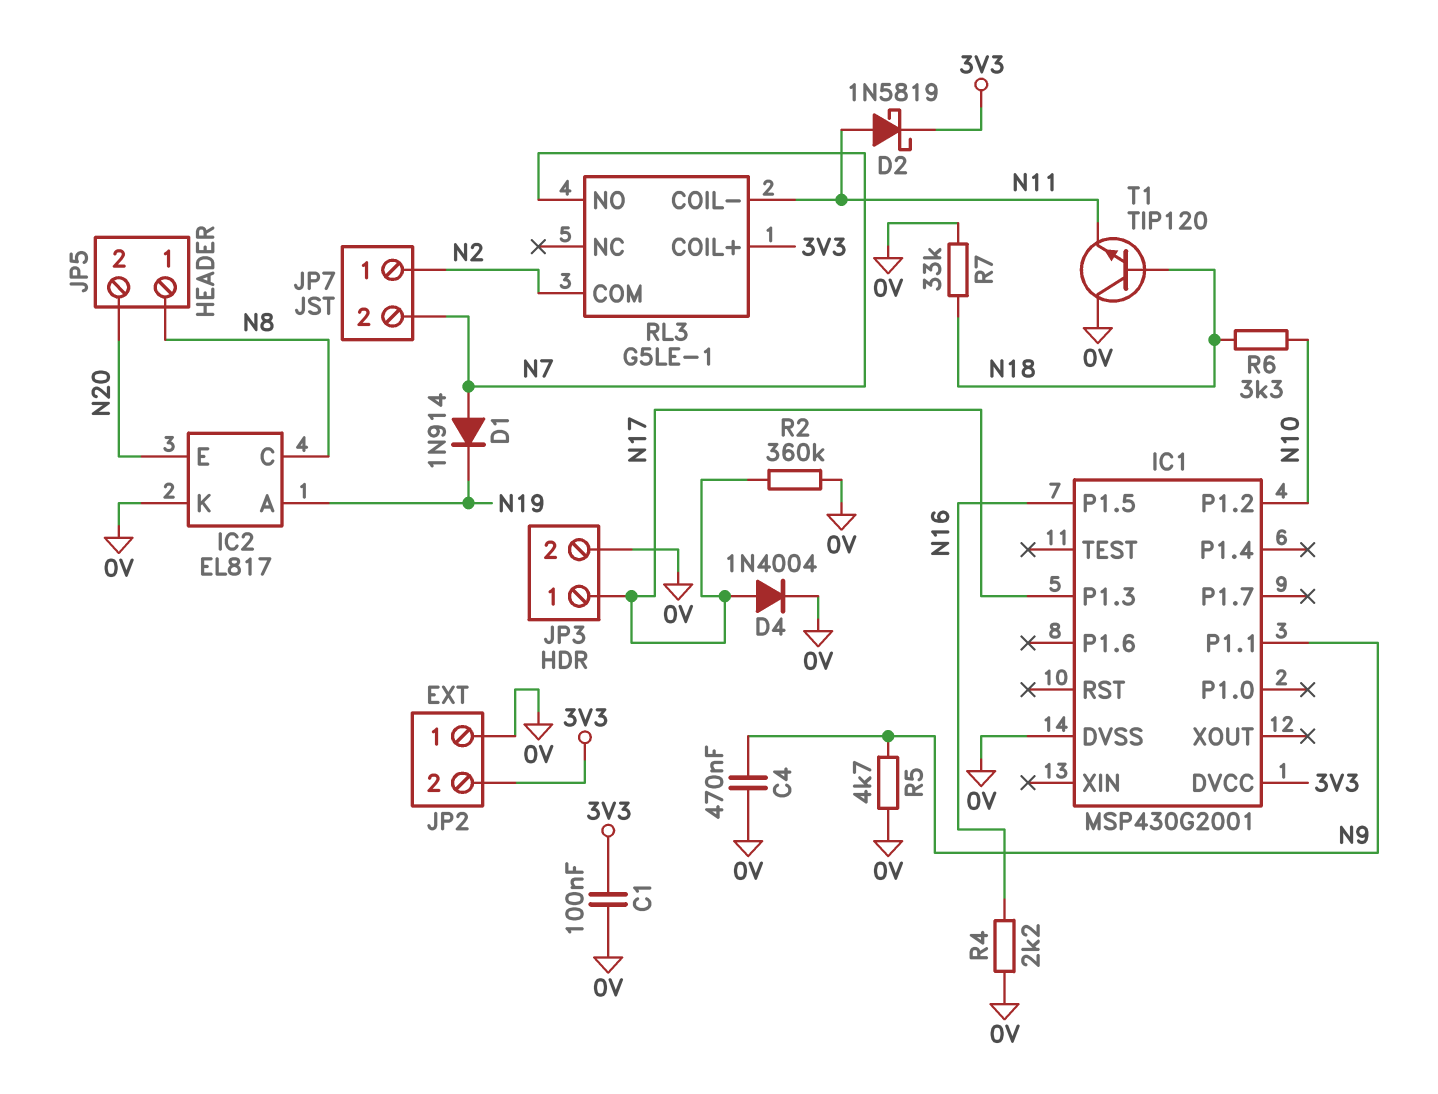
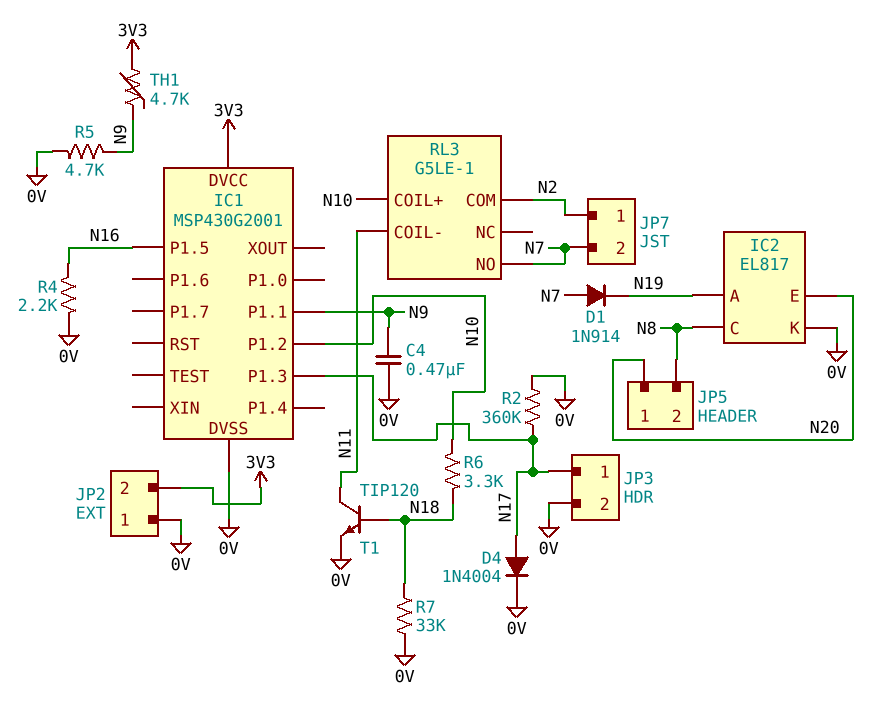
C1: 100nF (0V, 3V3) -> none
D2: schottky 1N5819 (A N11, K 3V3) -> none
JP5 pin 1: N8 -> N20
JP5 pin 2: N20 -> N8
RL3 pin COIL+: 3V3 -> N10
T1: NPN TIP120 (B N18, C 0V, E N11) -> NPN TIP120 (B N18, C N11, E 0V)
TH1: none -> 4.7k (3V3, N9)

